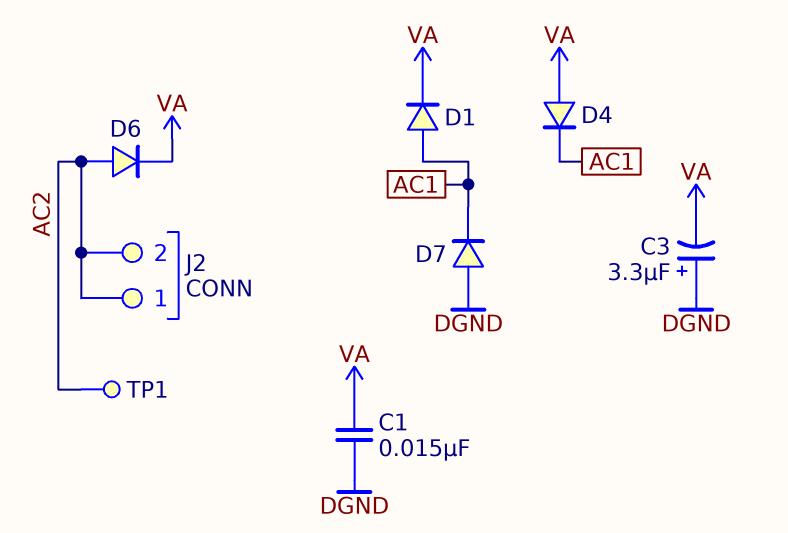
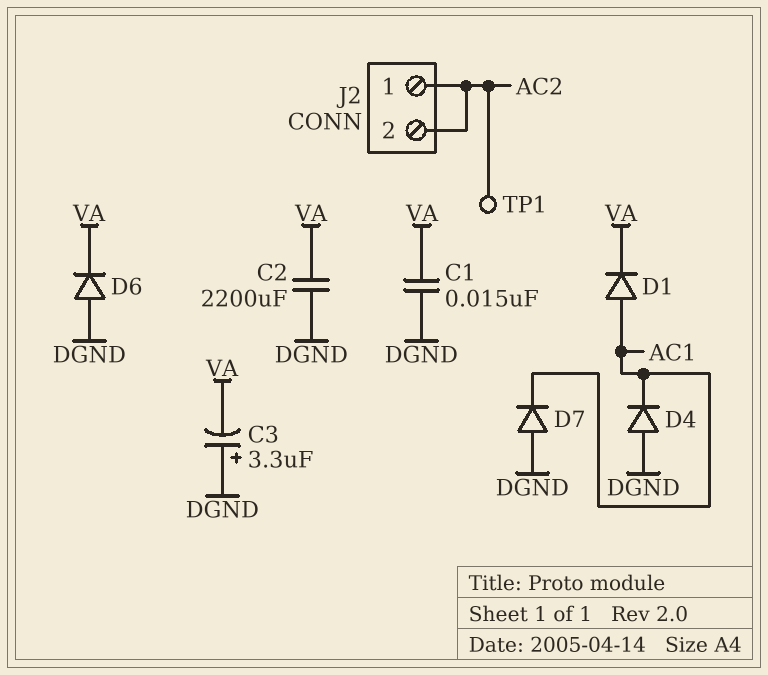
C2: none -> 2200uF (DGND, VA)
D4: diode (A VA, K AC1) -> diode (A DGND, K AC1)
D6: diode (A AC2, K VA) -> diode (A DGND, K VA)

